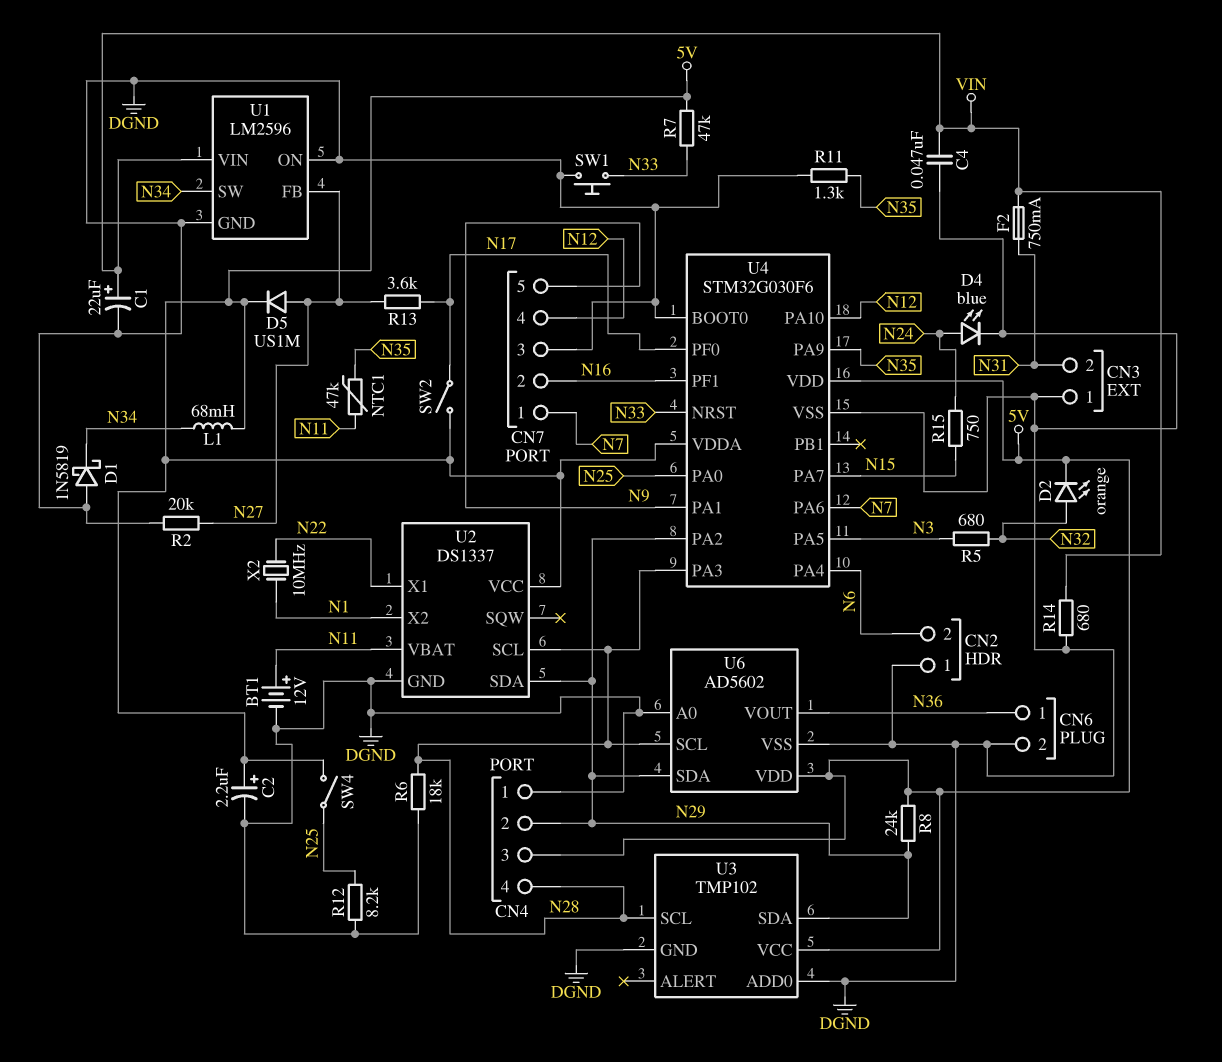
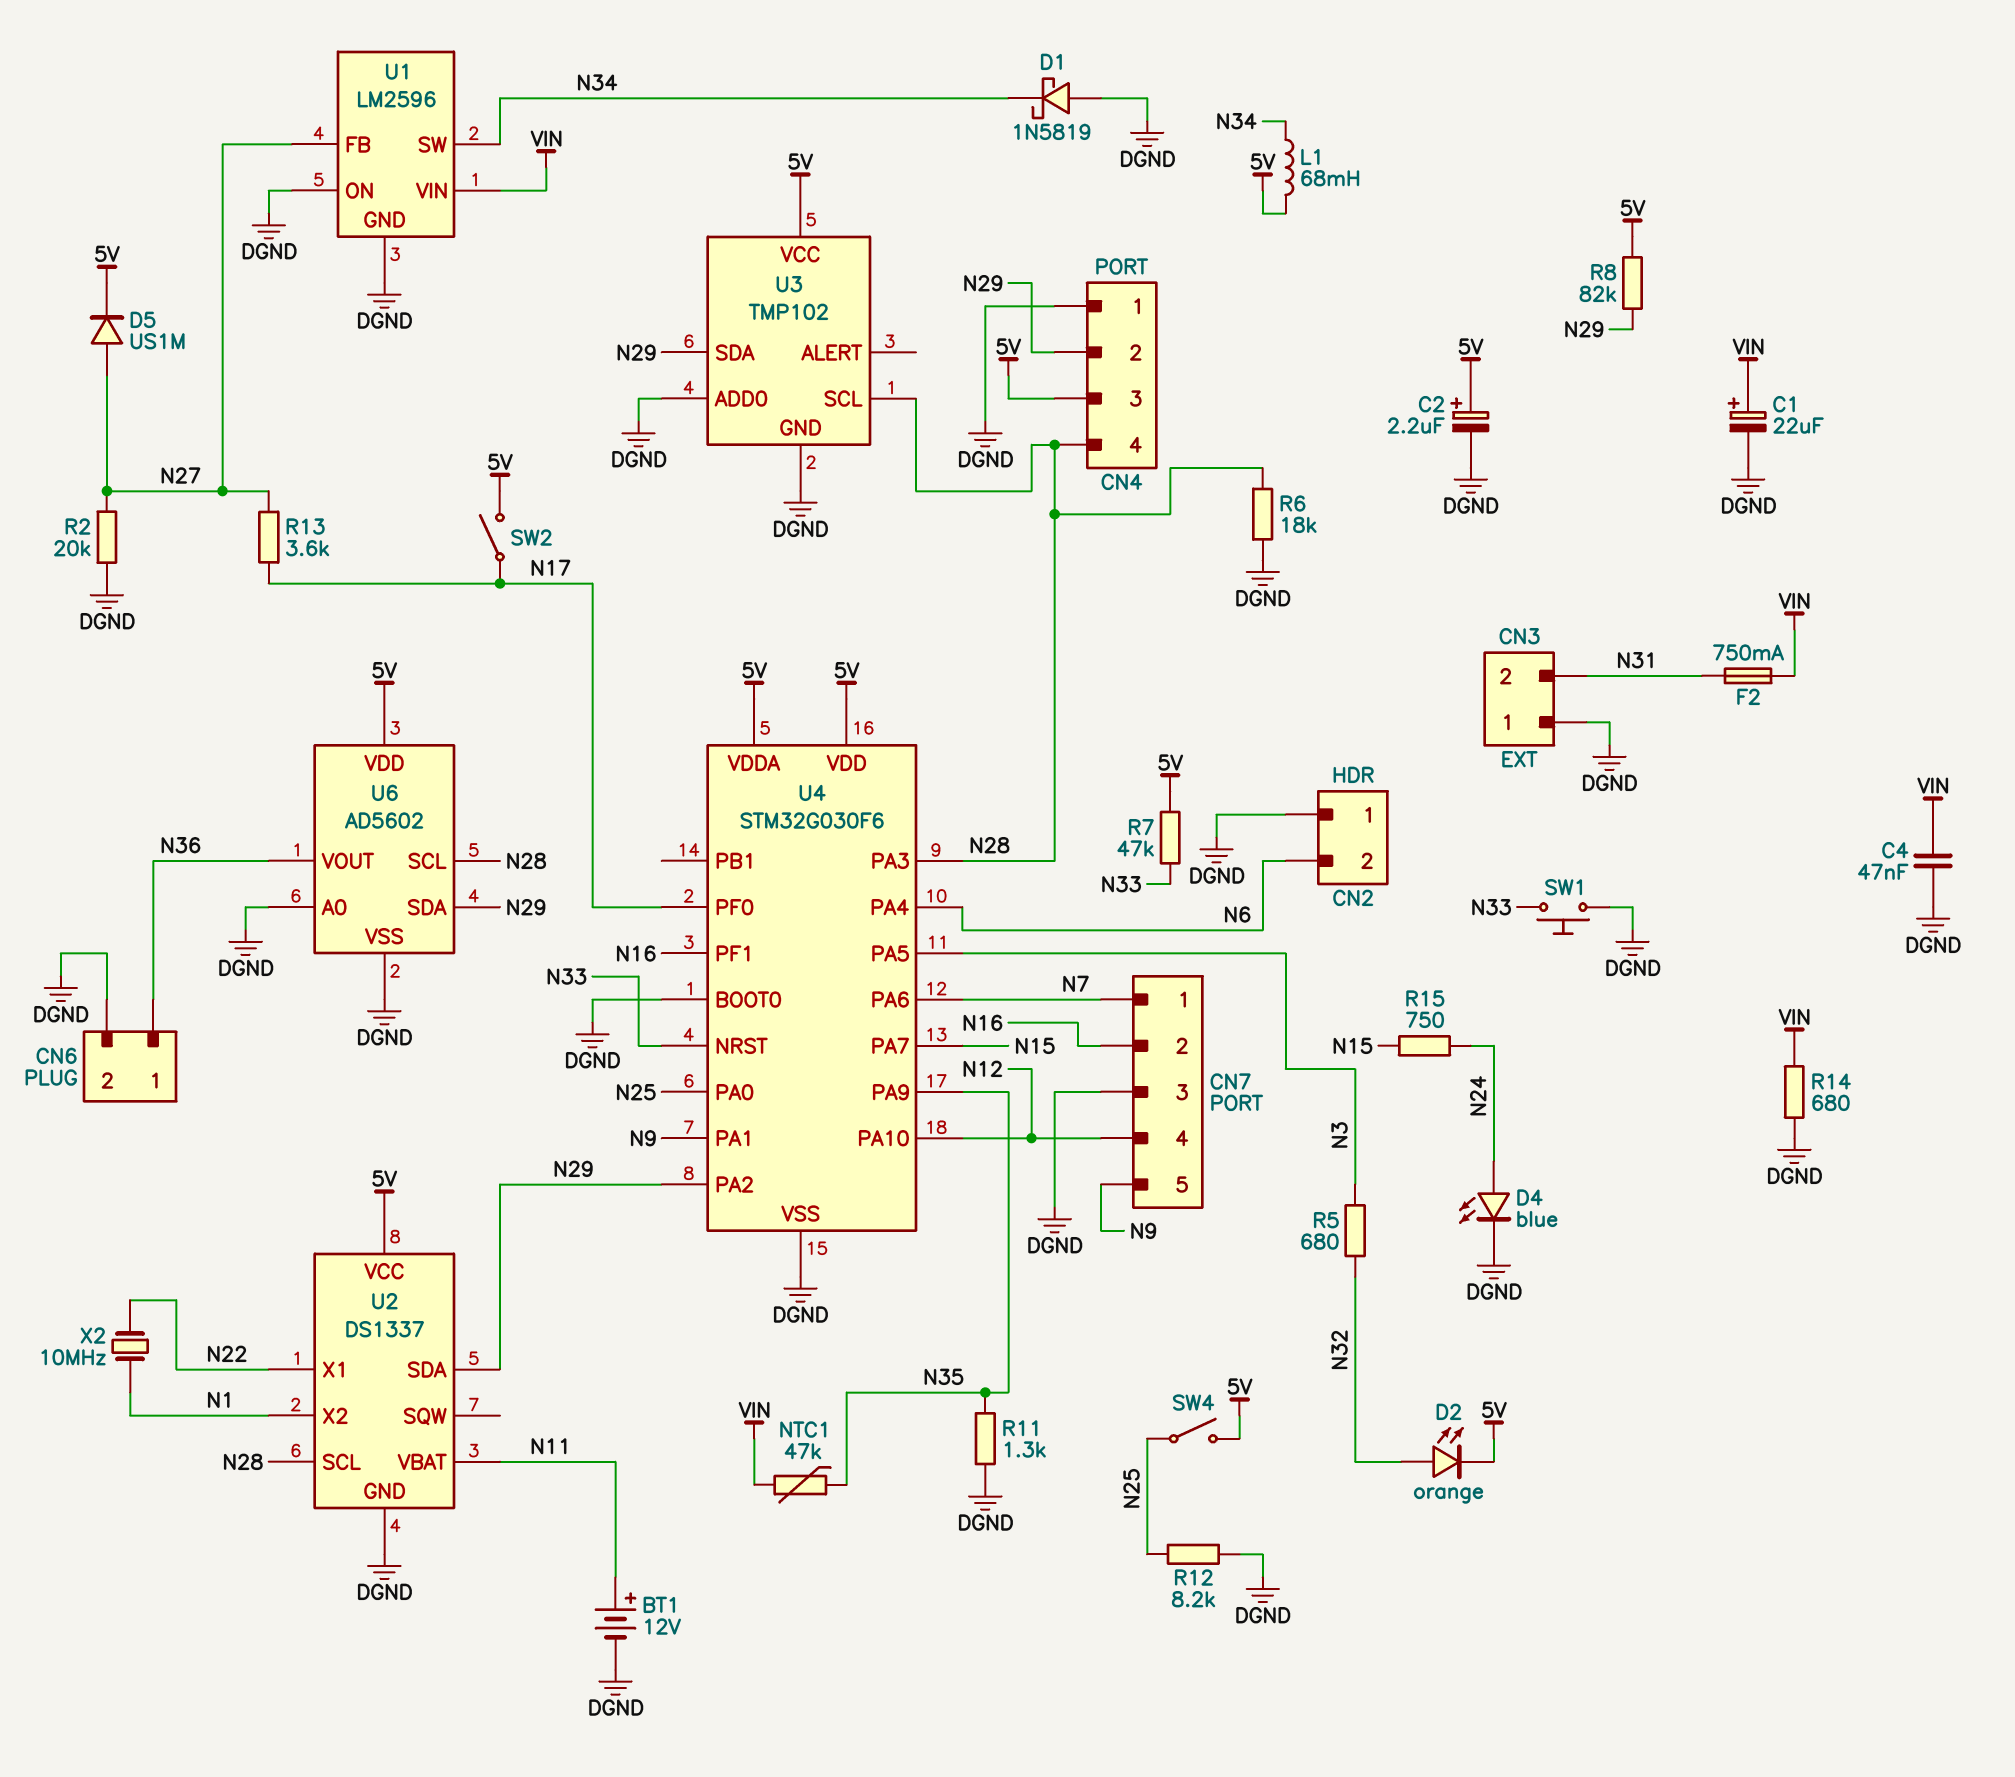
NTC1: 47k (N11, N35) -> 47k (N35, VIN)
R8: 24k (5V, N29) -> 82k (5V, N29)

